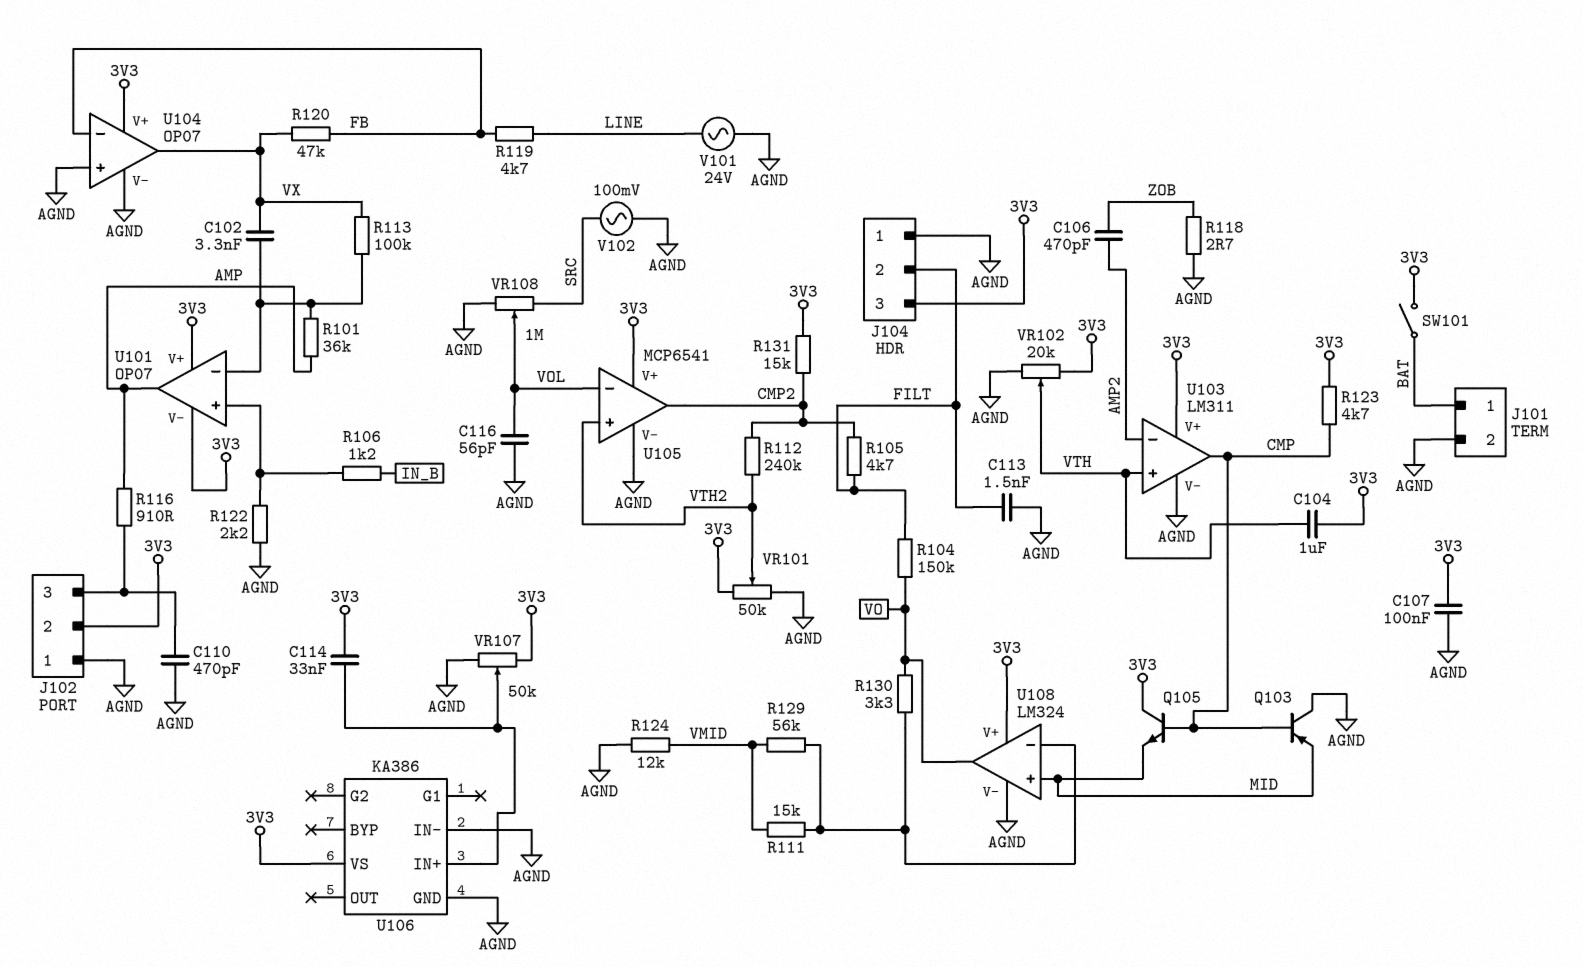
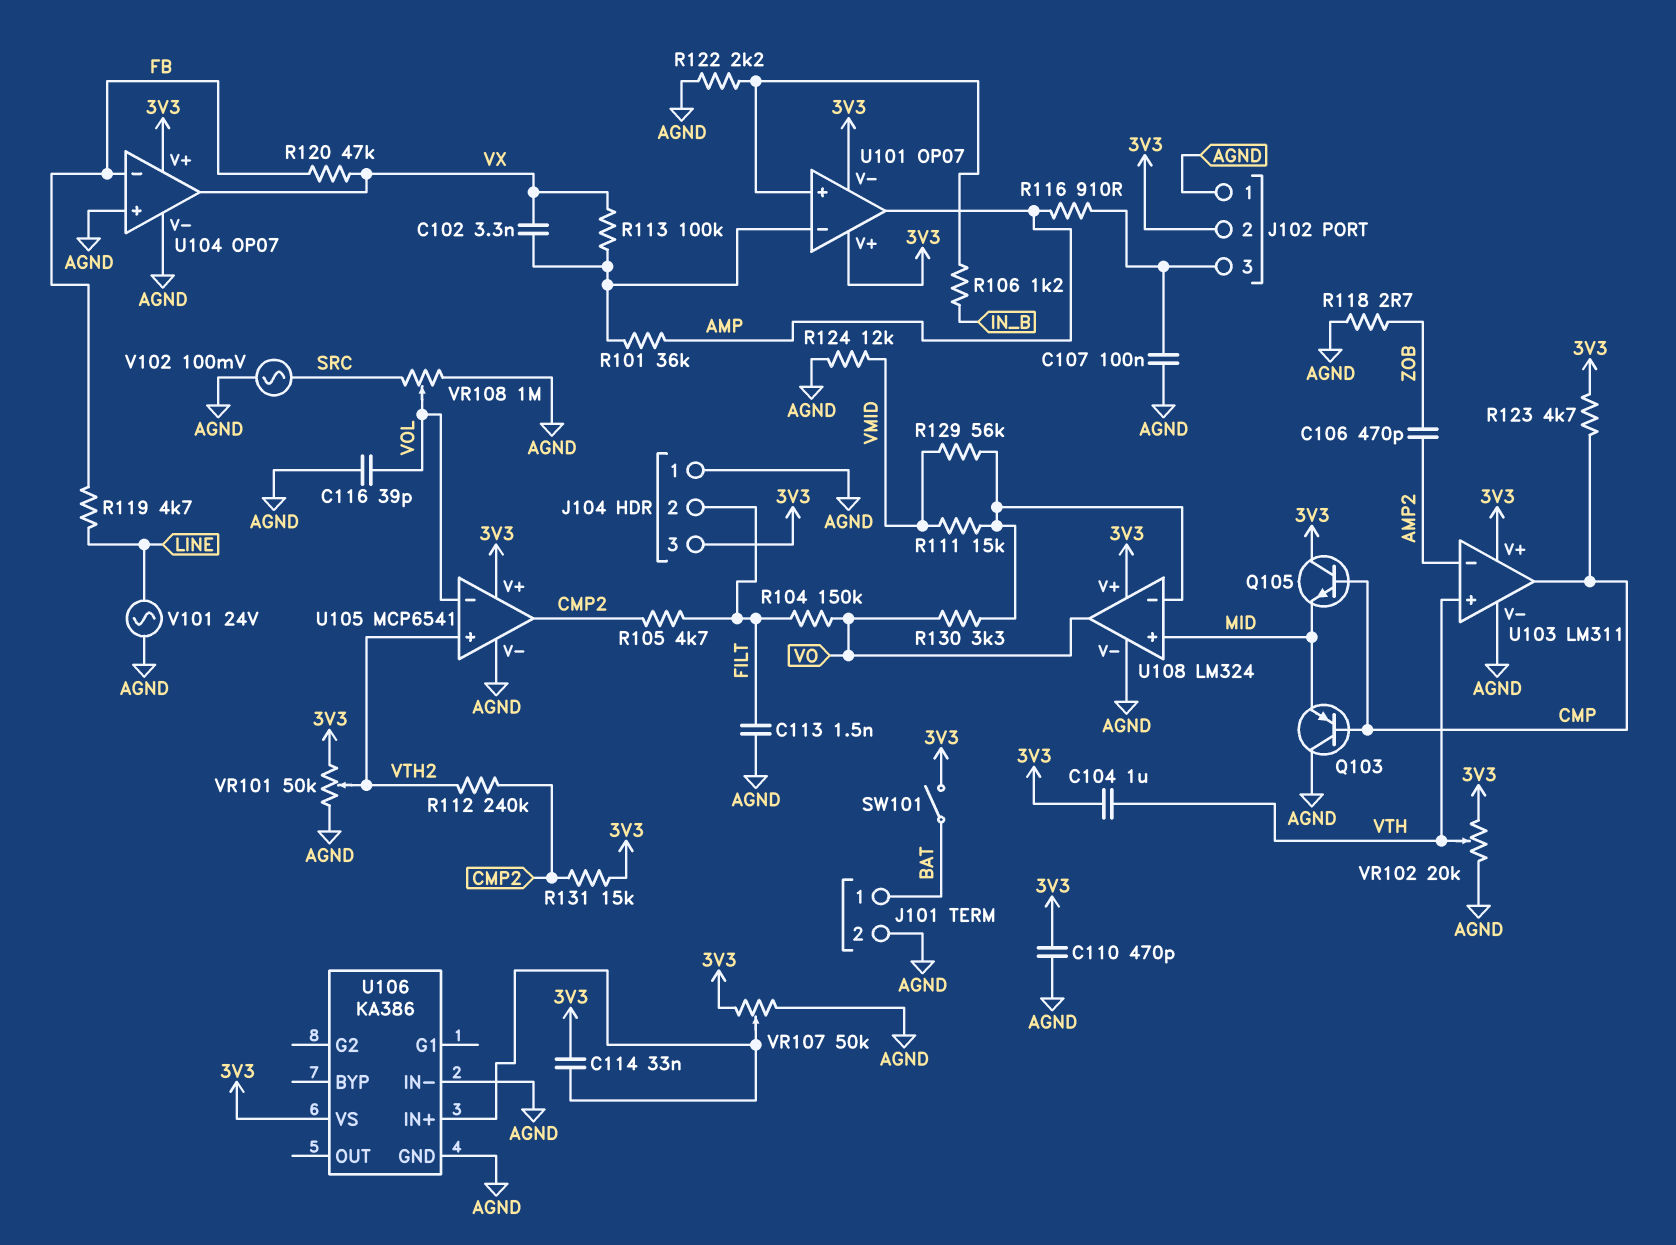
C107: 100nF (3V3, AGND) -> 100nF (AGND, J102/3)
C110: 470pF (AGND, J102/3) -> 470pF (3V3, AGND)
C116: 56pF (AGND, VOL) -> 39pF (AGND, VOL)

